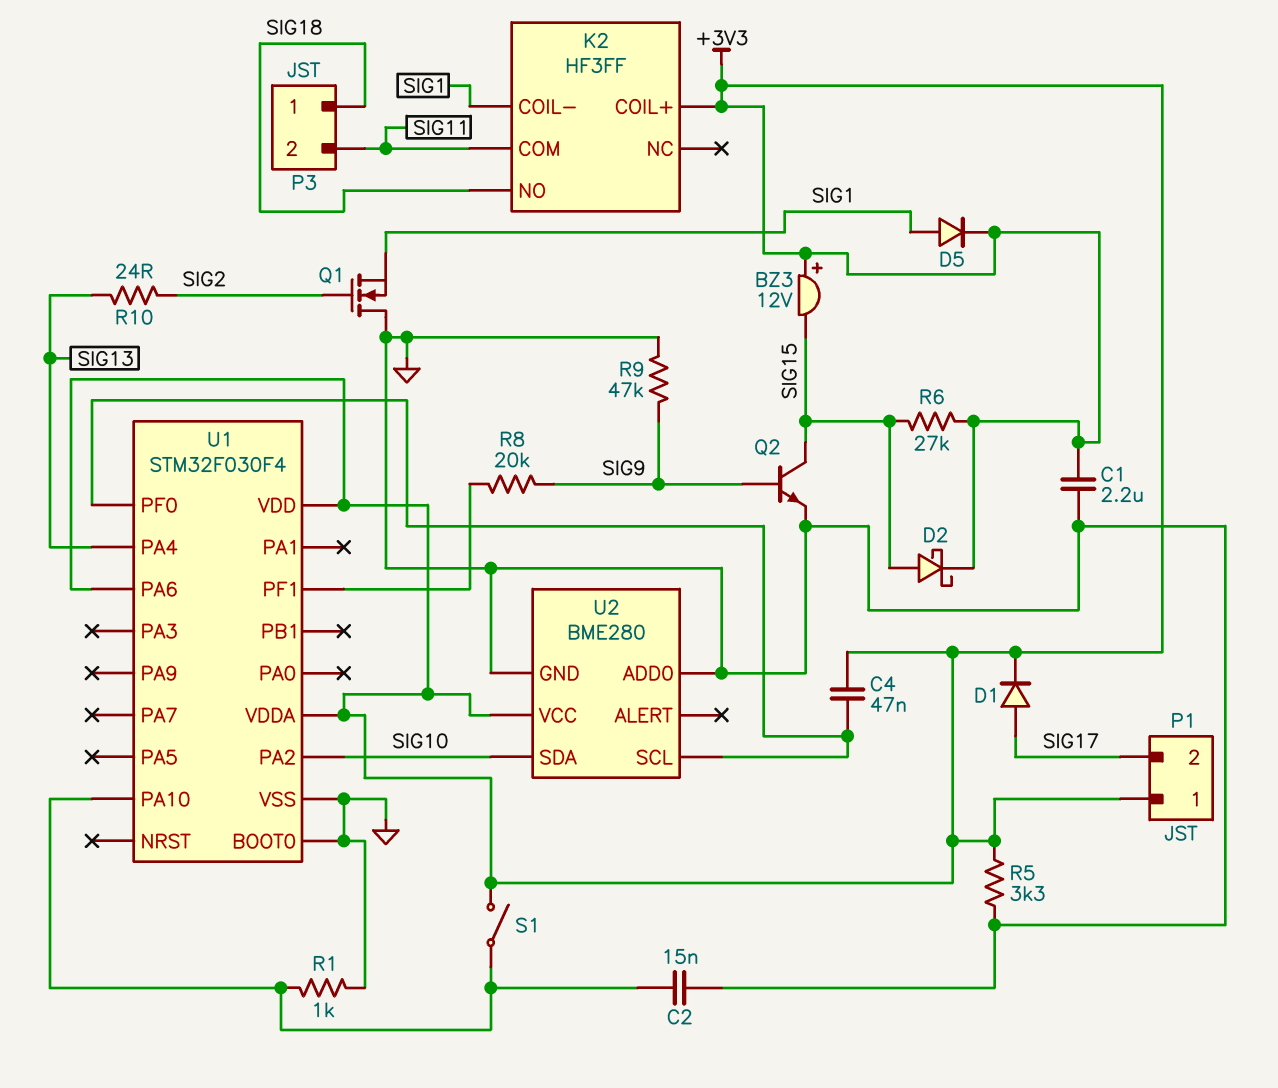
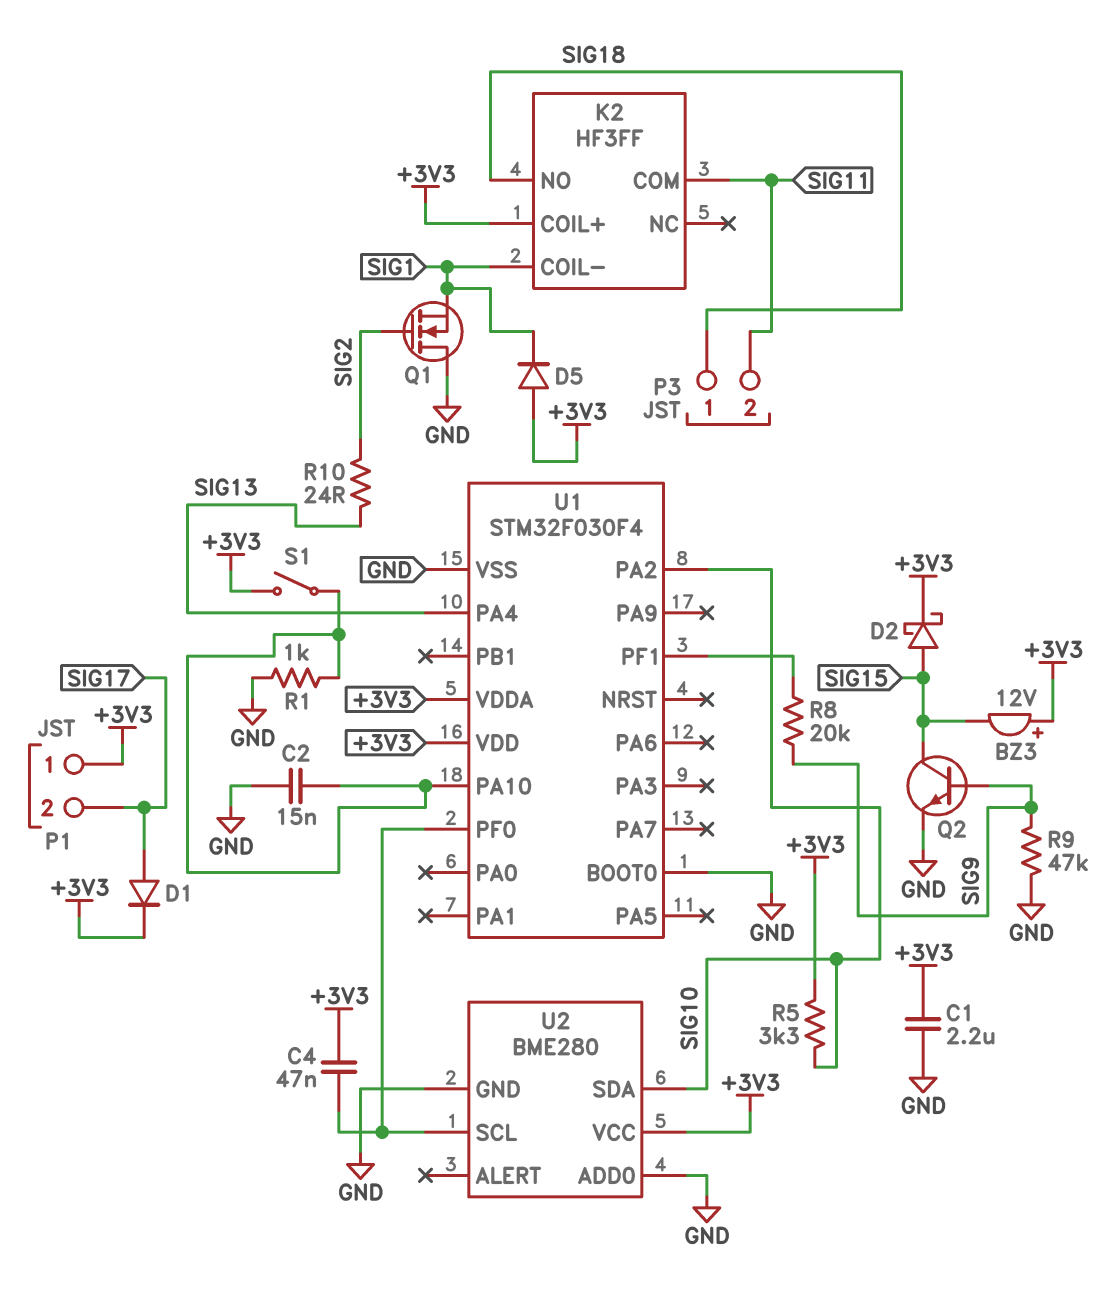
D5: diode (A SIG1, K +3V3) -> diode (A +3V3, K SIG1)
R5: 3.3k (+3V3, GND) -> 3.3k (+3V3, SIG10)
R6: 27k (+3V3, SIG15) -> none
U1 pin PA6: +3V3 -> none

